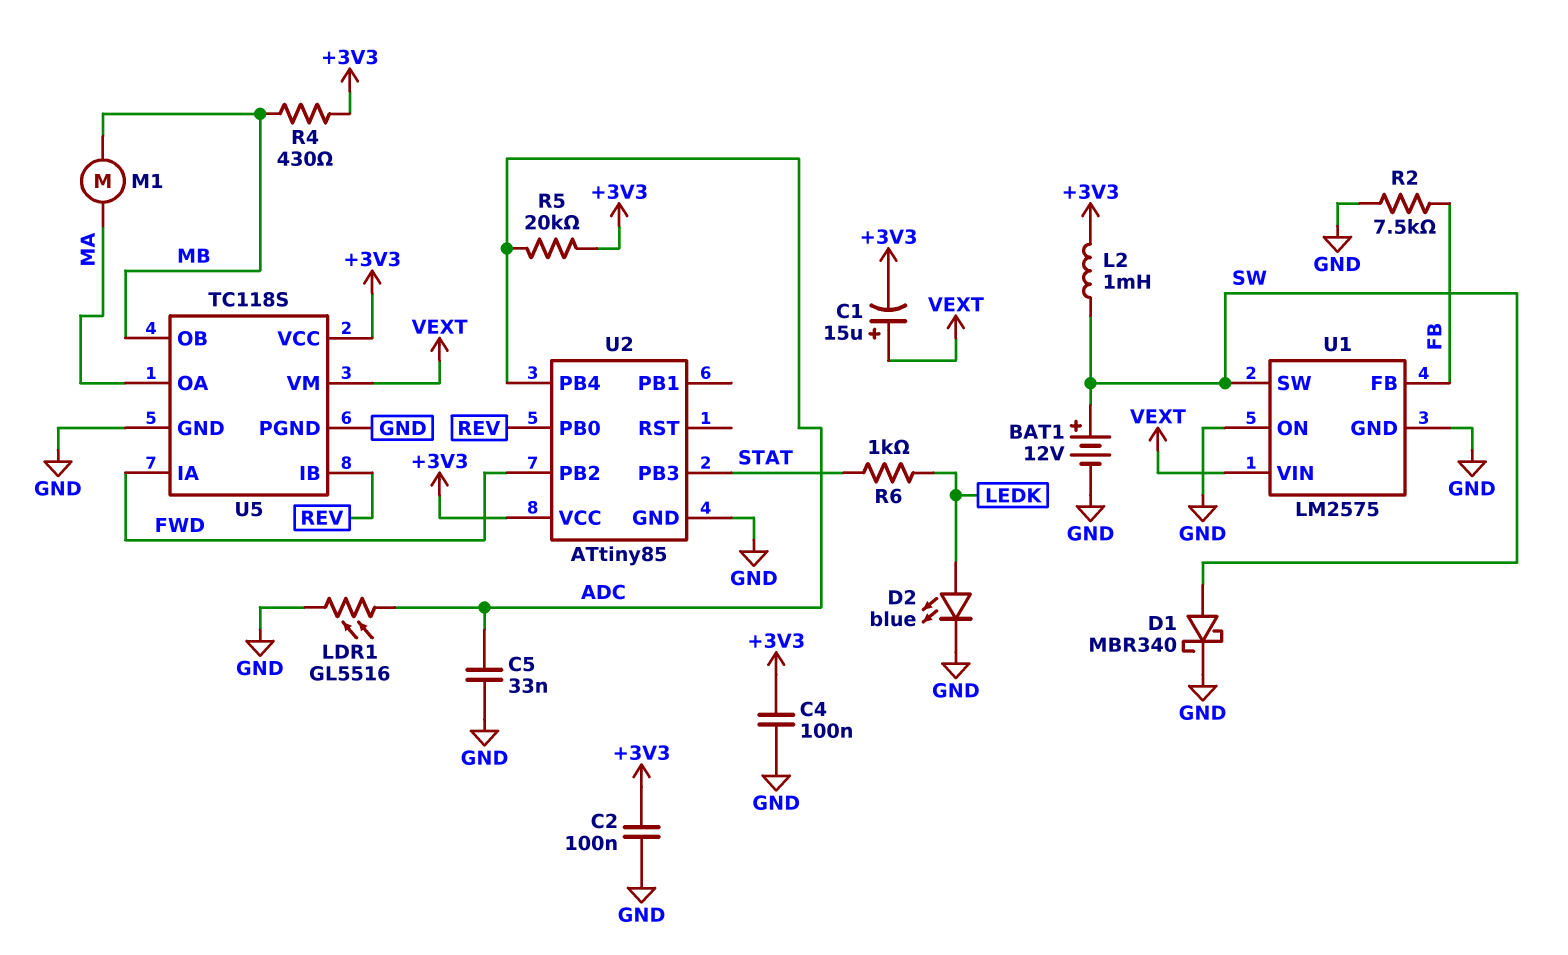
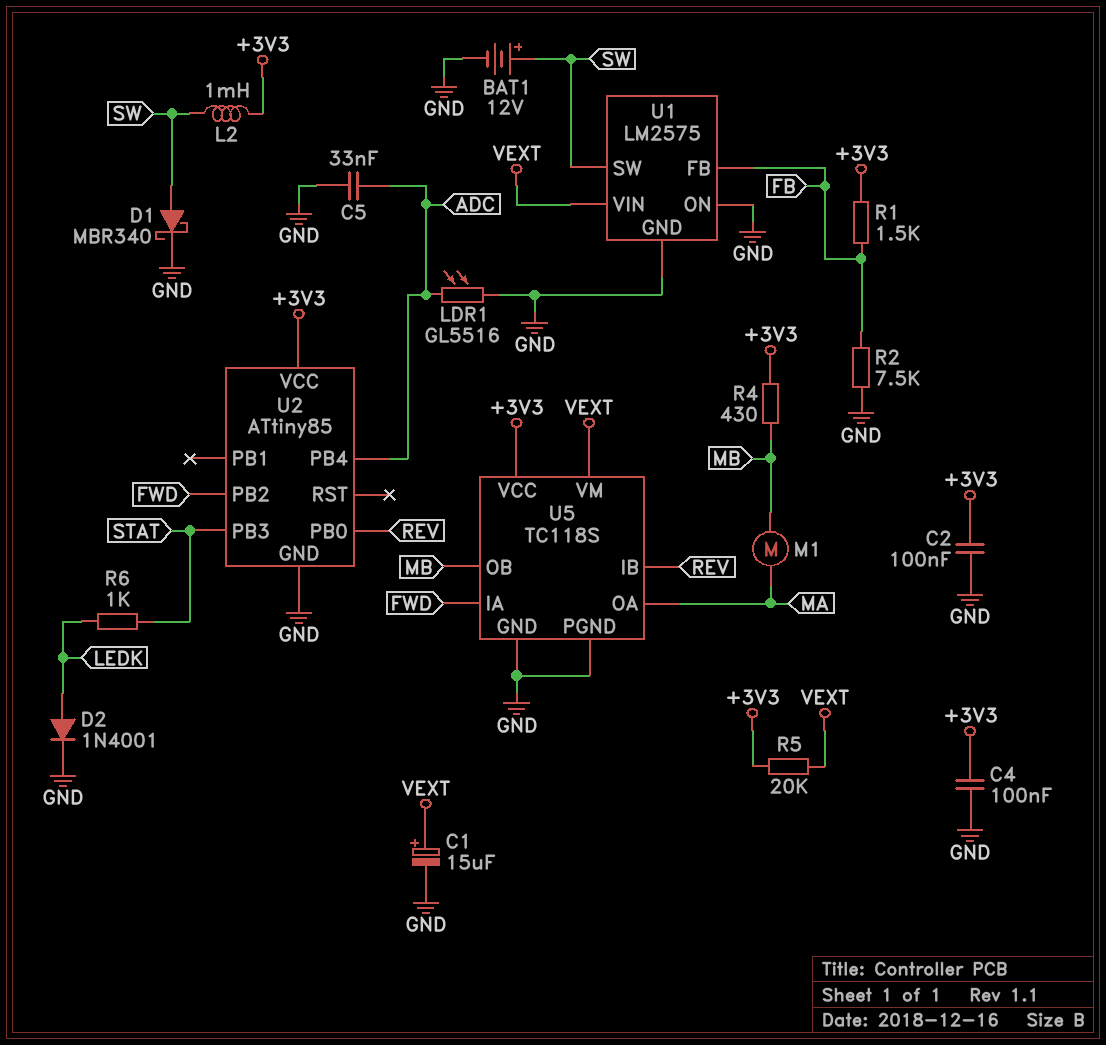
C1: 15uF (plus VEXT, minus +3V3) -> 15uF (plus VEXT, minus GND)
D2: LED blue (A LEDK, K GND) -> diode 1N4001 (A LEDK, K GND)
R1: none -> 1.5k (+3V3, FB)
R5: 20k (+3V3, ADC) -> 20k (+3V3, VEXT)

